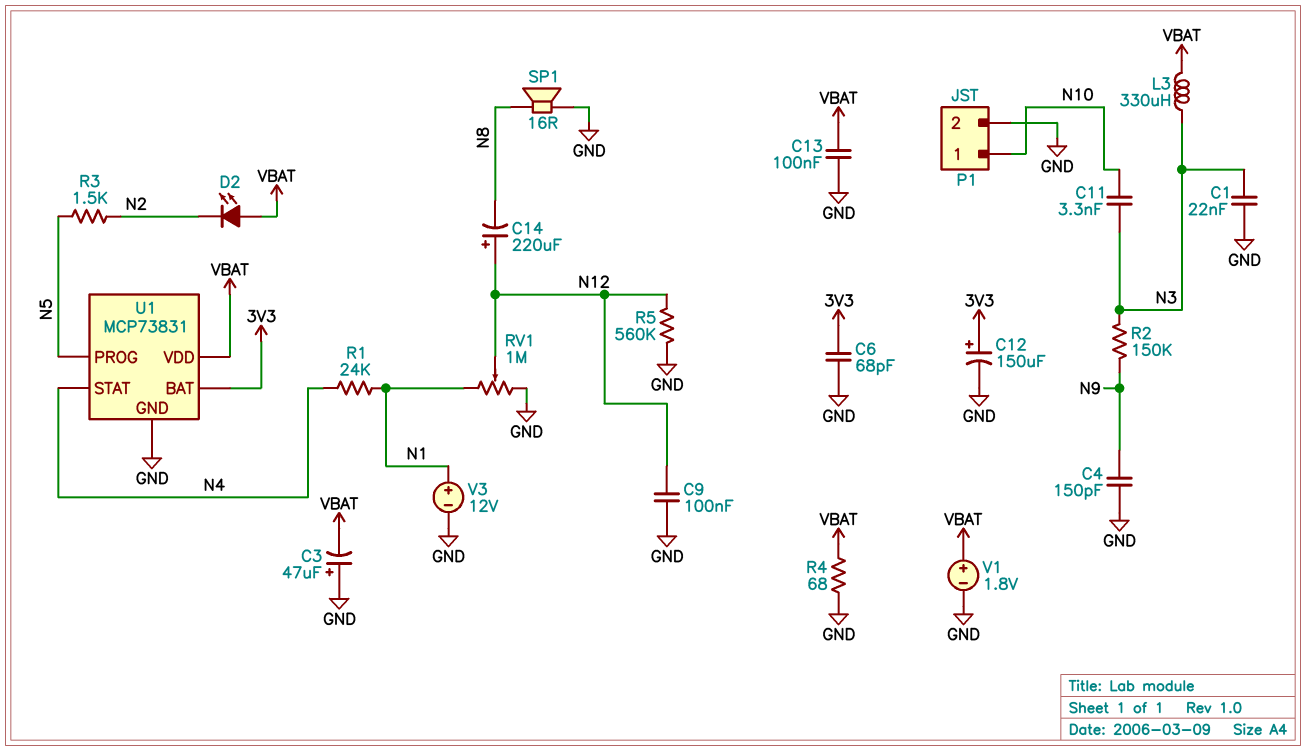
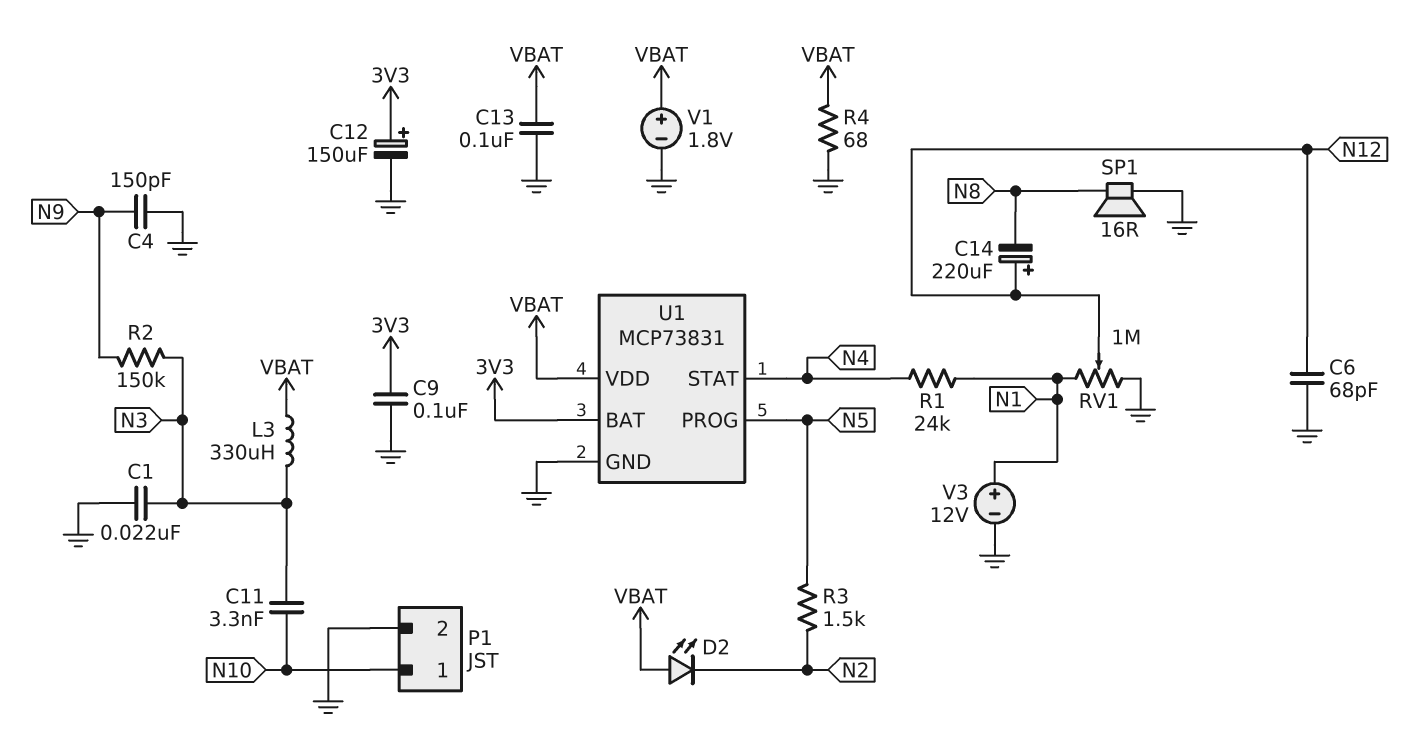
C3: 47uF (plus GND, minus VBAT) -> none
C6: 68pF (3V3, GND) -> 68pF (GND, N12)
C9: 100nF (GND, N12) -> 100nF (3V3, GND)
R5: 560k (GND, N12) -> none

